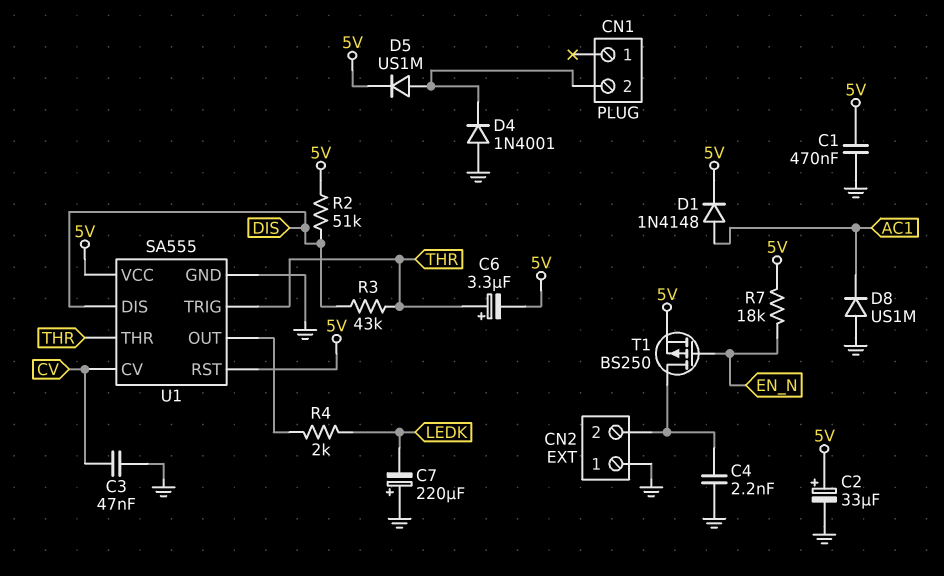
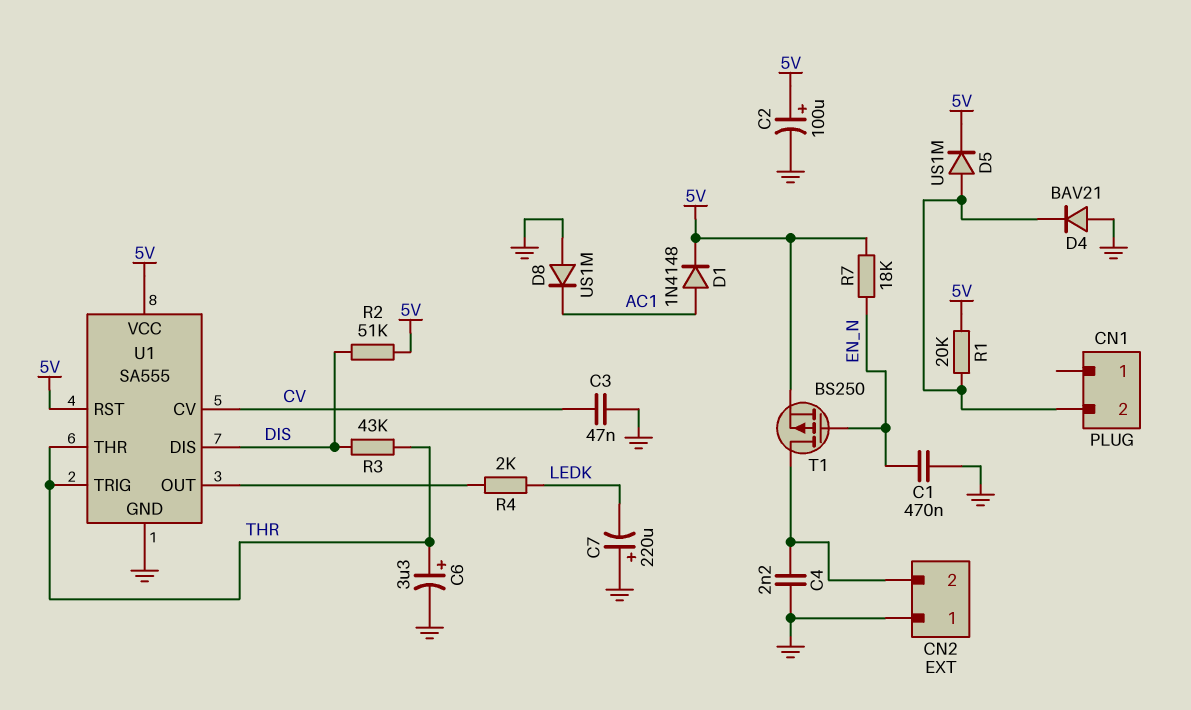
C1: 470nF (5V, GND) -> 470nF (EN_N, GND)
C2: 33uF (plus 5V, minus GND) -> 100uF (plus 5V, minus GND)
C6: 3.3uF (plus THR, minus 5V) -> 3.3uF (plus THR, minus GND)
D4: diode 1N4001 (A GND, K CN1/2) -> diode BAV21 (A GND, K CN1/2)
R1: none -> 20k (5V, CN1/2)

